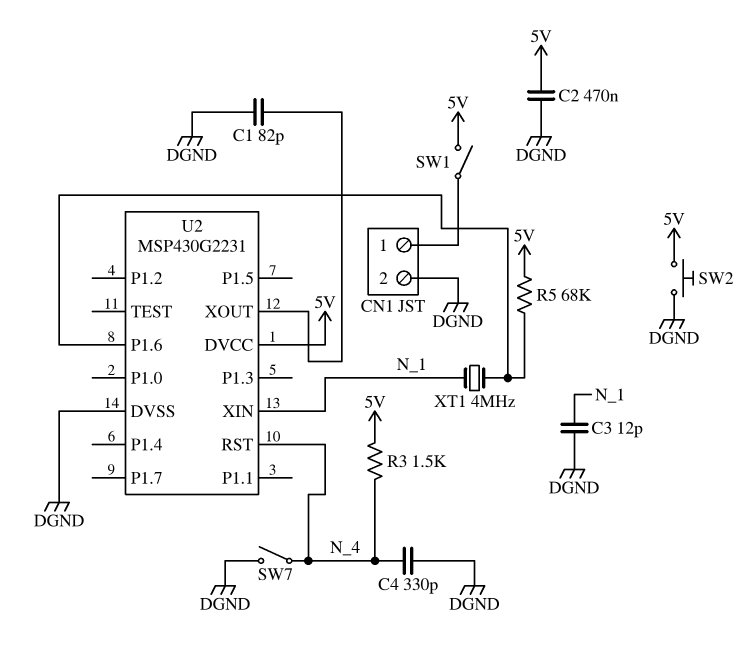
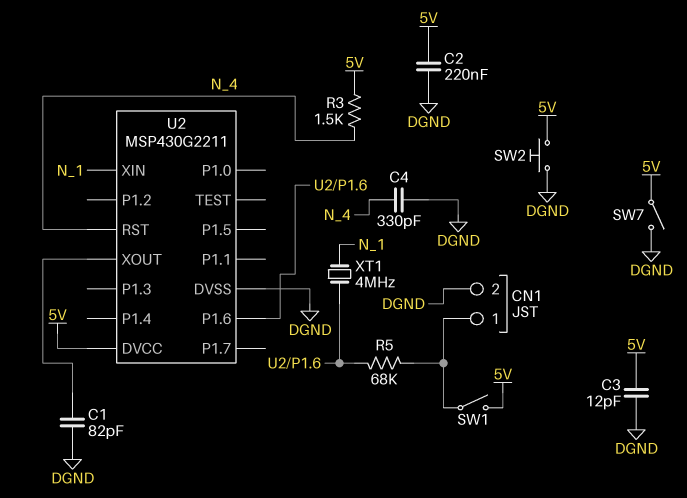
C2: 470nF (5V, DGND) -> 220nF (5V, DGND)
C3: 12pF (DGND, N_1) -> 12pF (5V, DGND)
R5: 68k (5V, U2/P1.6) -> 68k (CN1/1, U2/P1.6)
SW7: switch (DGND, N_4) -> switch (5V, DGND)
U2: MSP430G2231 -> MSP430G2211

